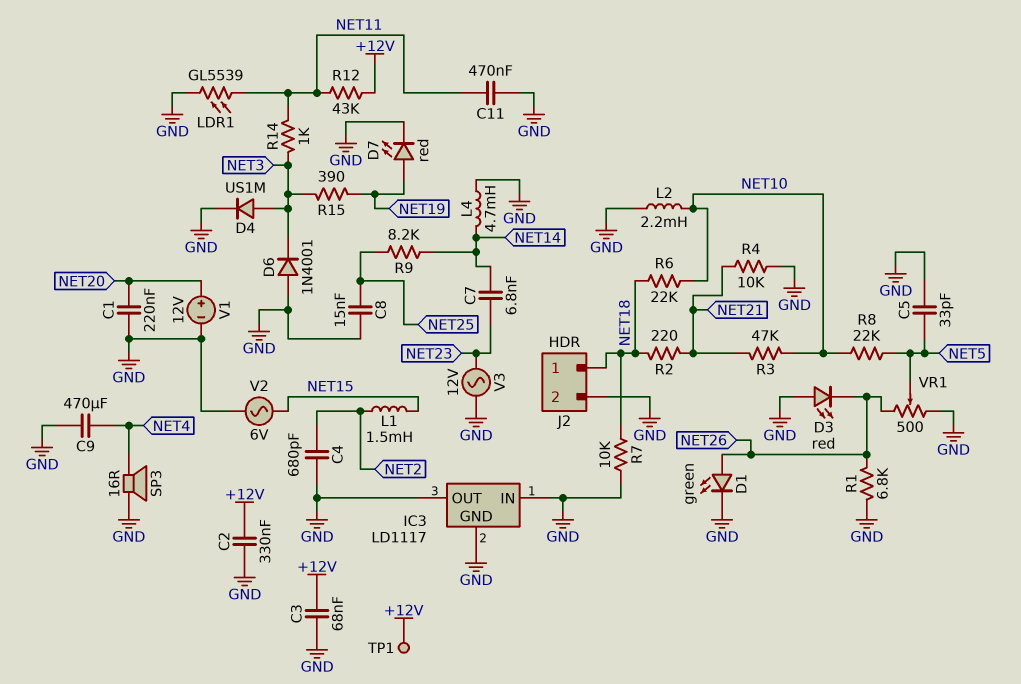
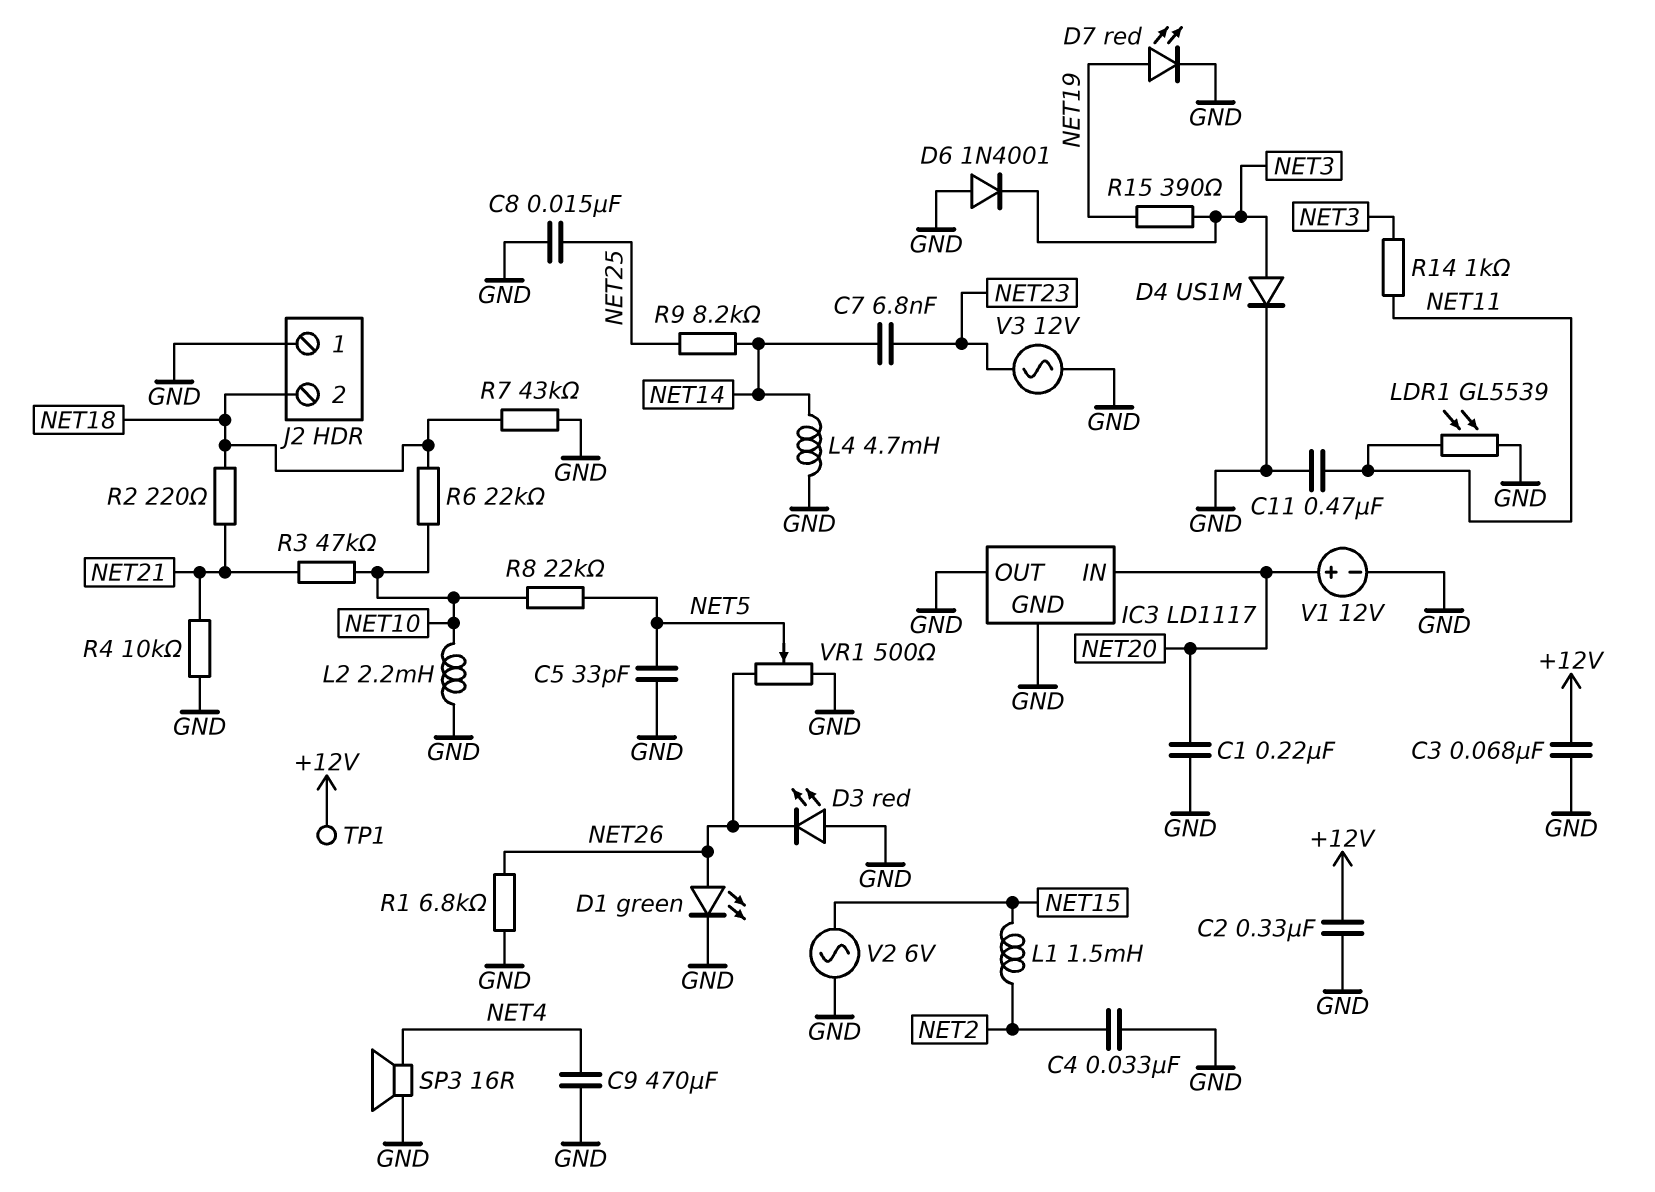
C4: 680pF (GND, NET2) -> 33nF (GND, NET2)
IC3 pin IN: GND -> NET20
J2 pin 1: NET18 -> GND
J2 pin 2: GND -> NET18
R7: 10k (GND, NET18) -> 43k (GND, NET18)
R12: 43k (+12V, NET11) -> none

